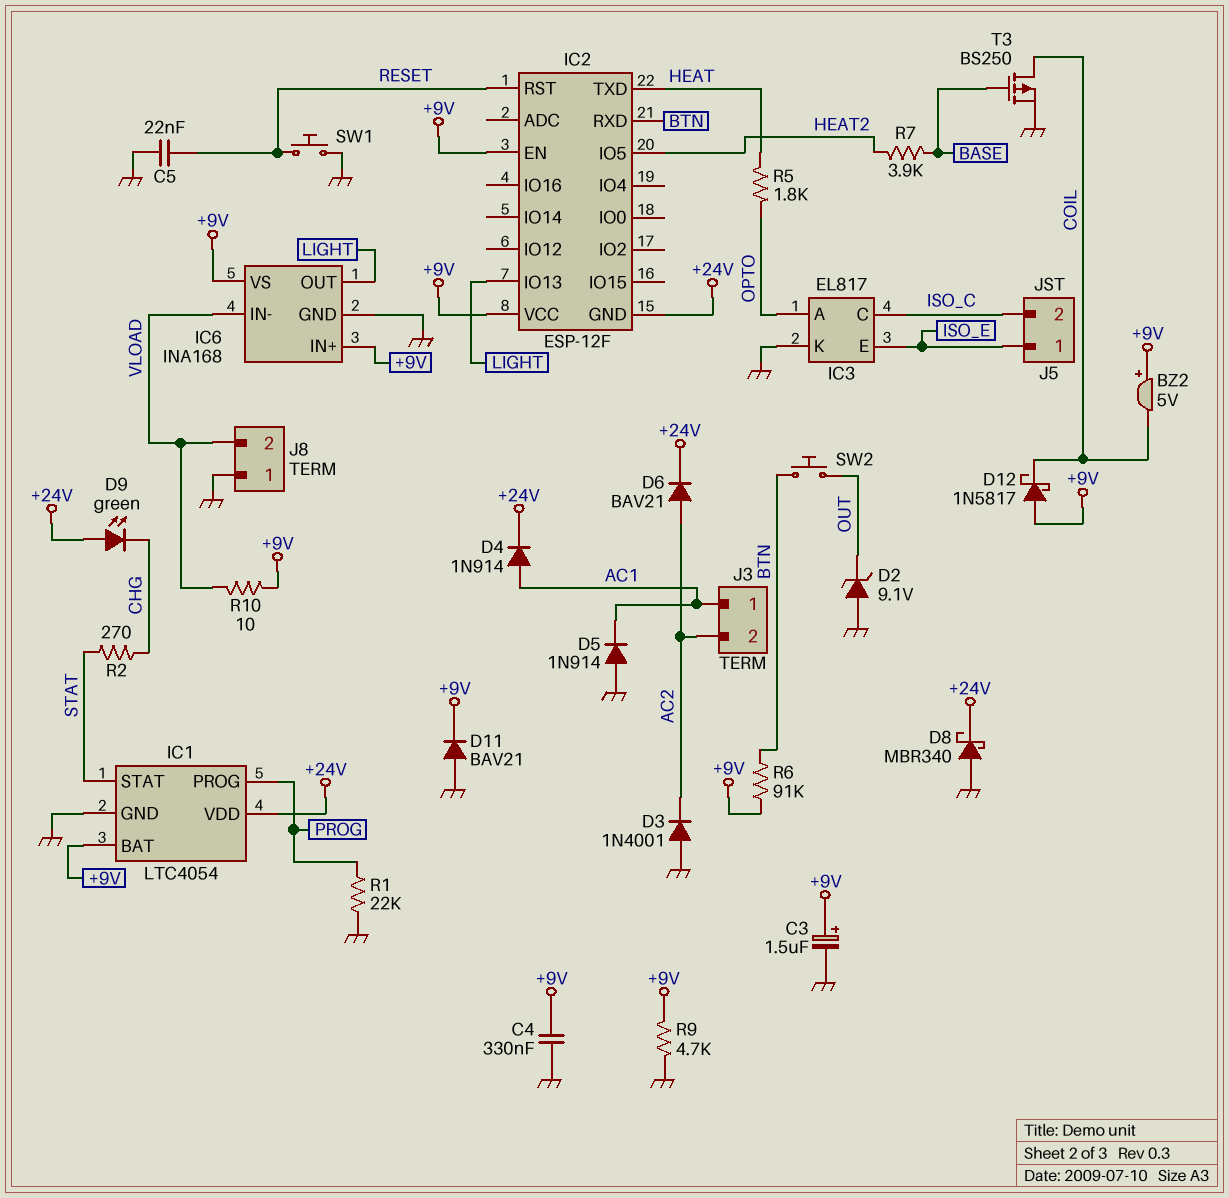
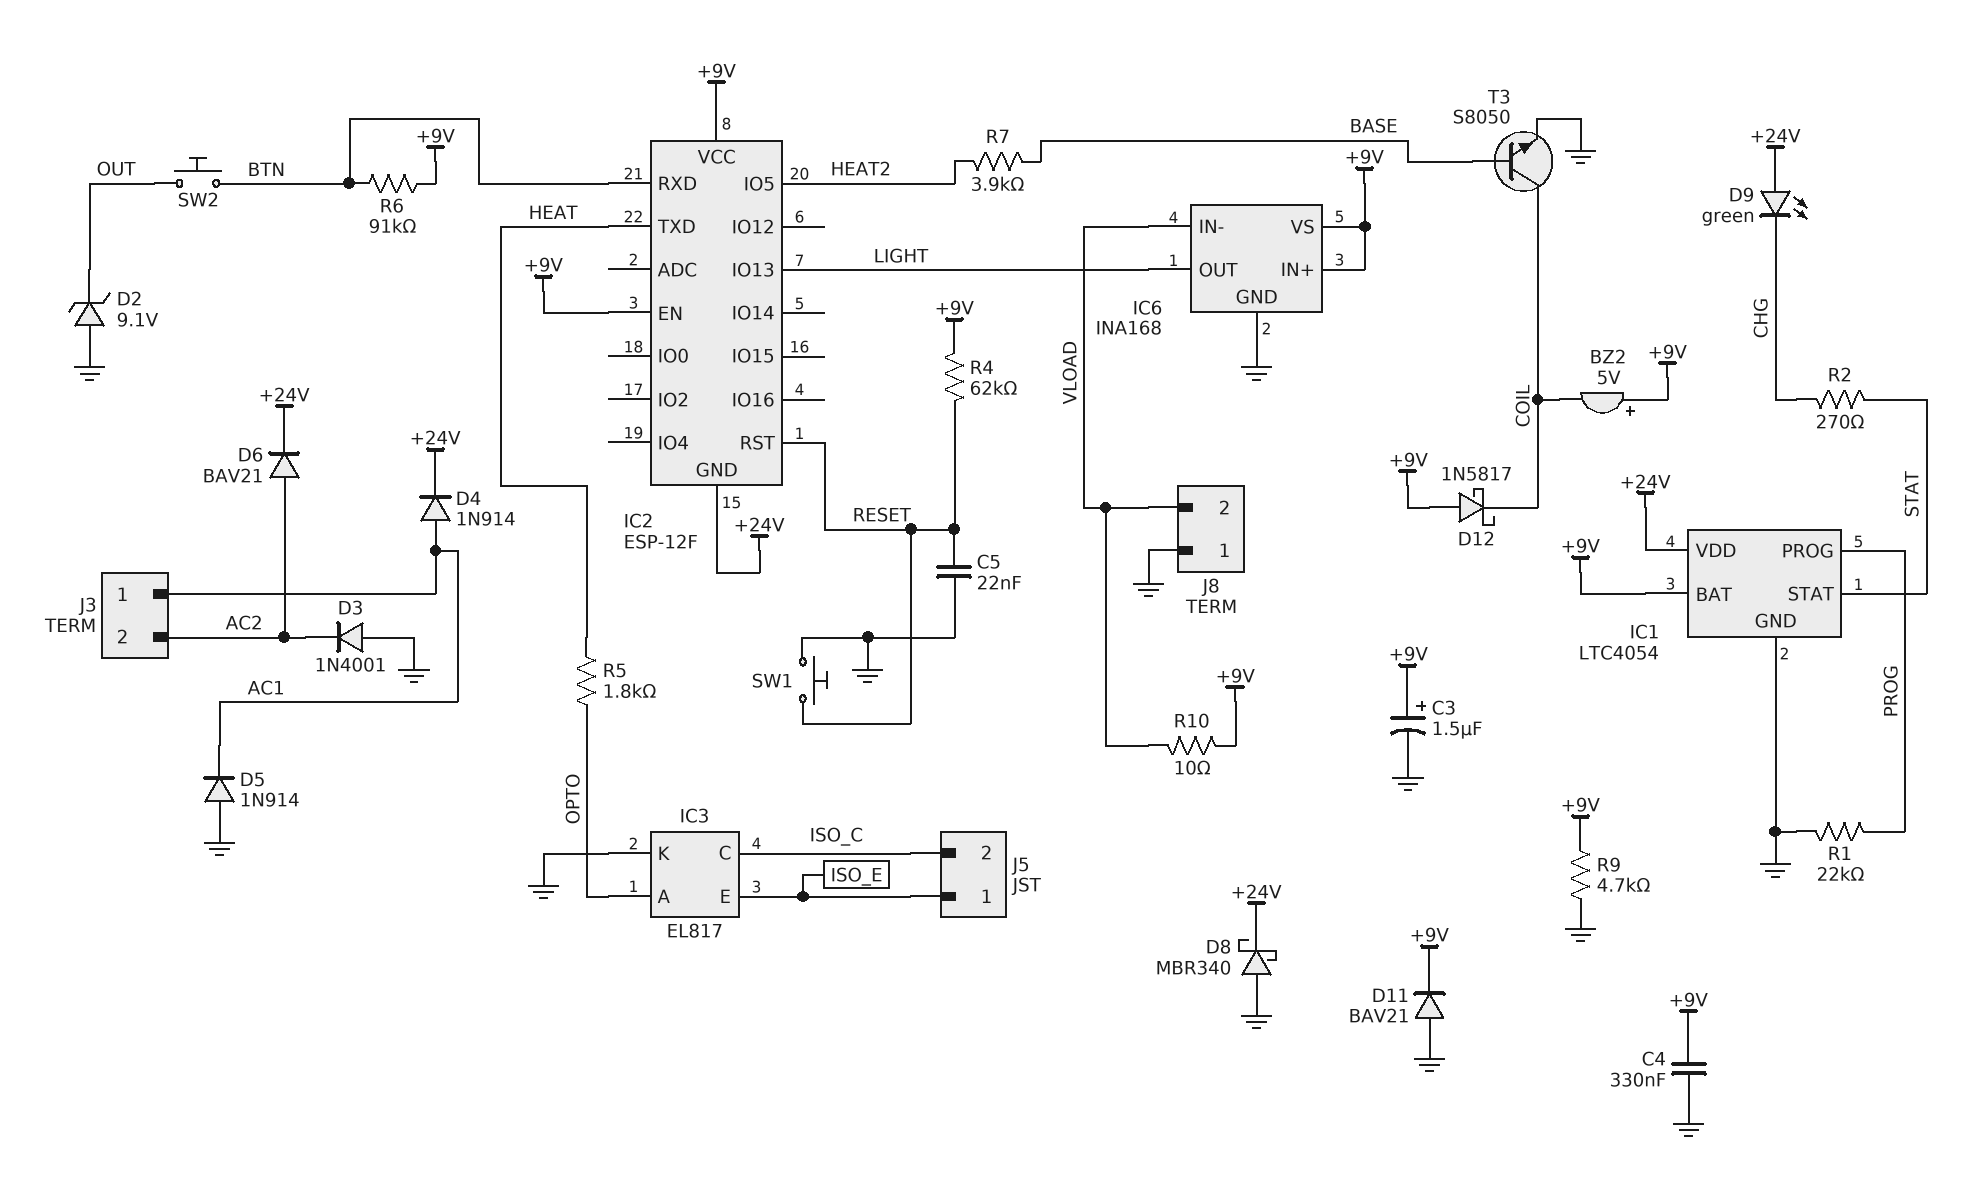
R4: none -> 62k (+9V, RESET)
T3: PMOS BS250 (G BASE, D COIL, S GND) -> NPN S8050 (B BASE, C COIL, E GND)

